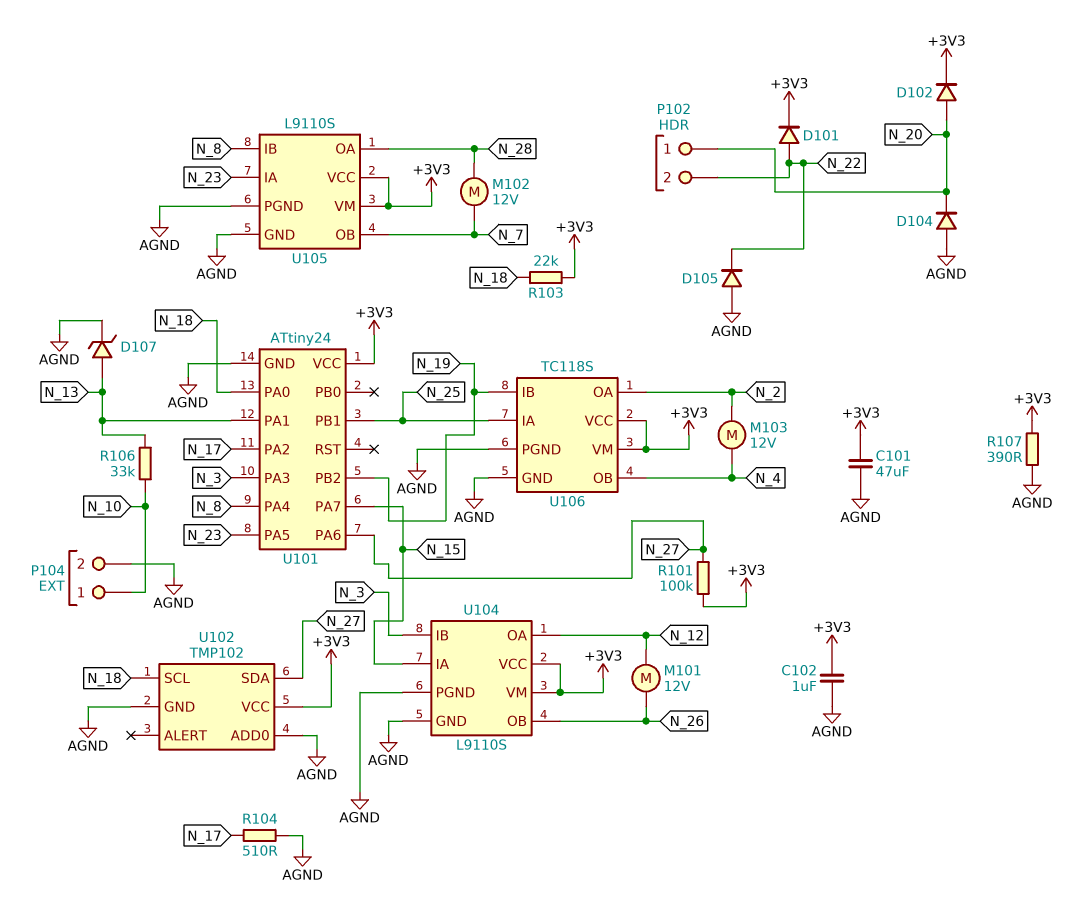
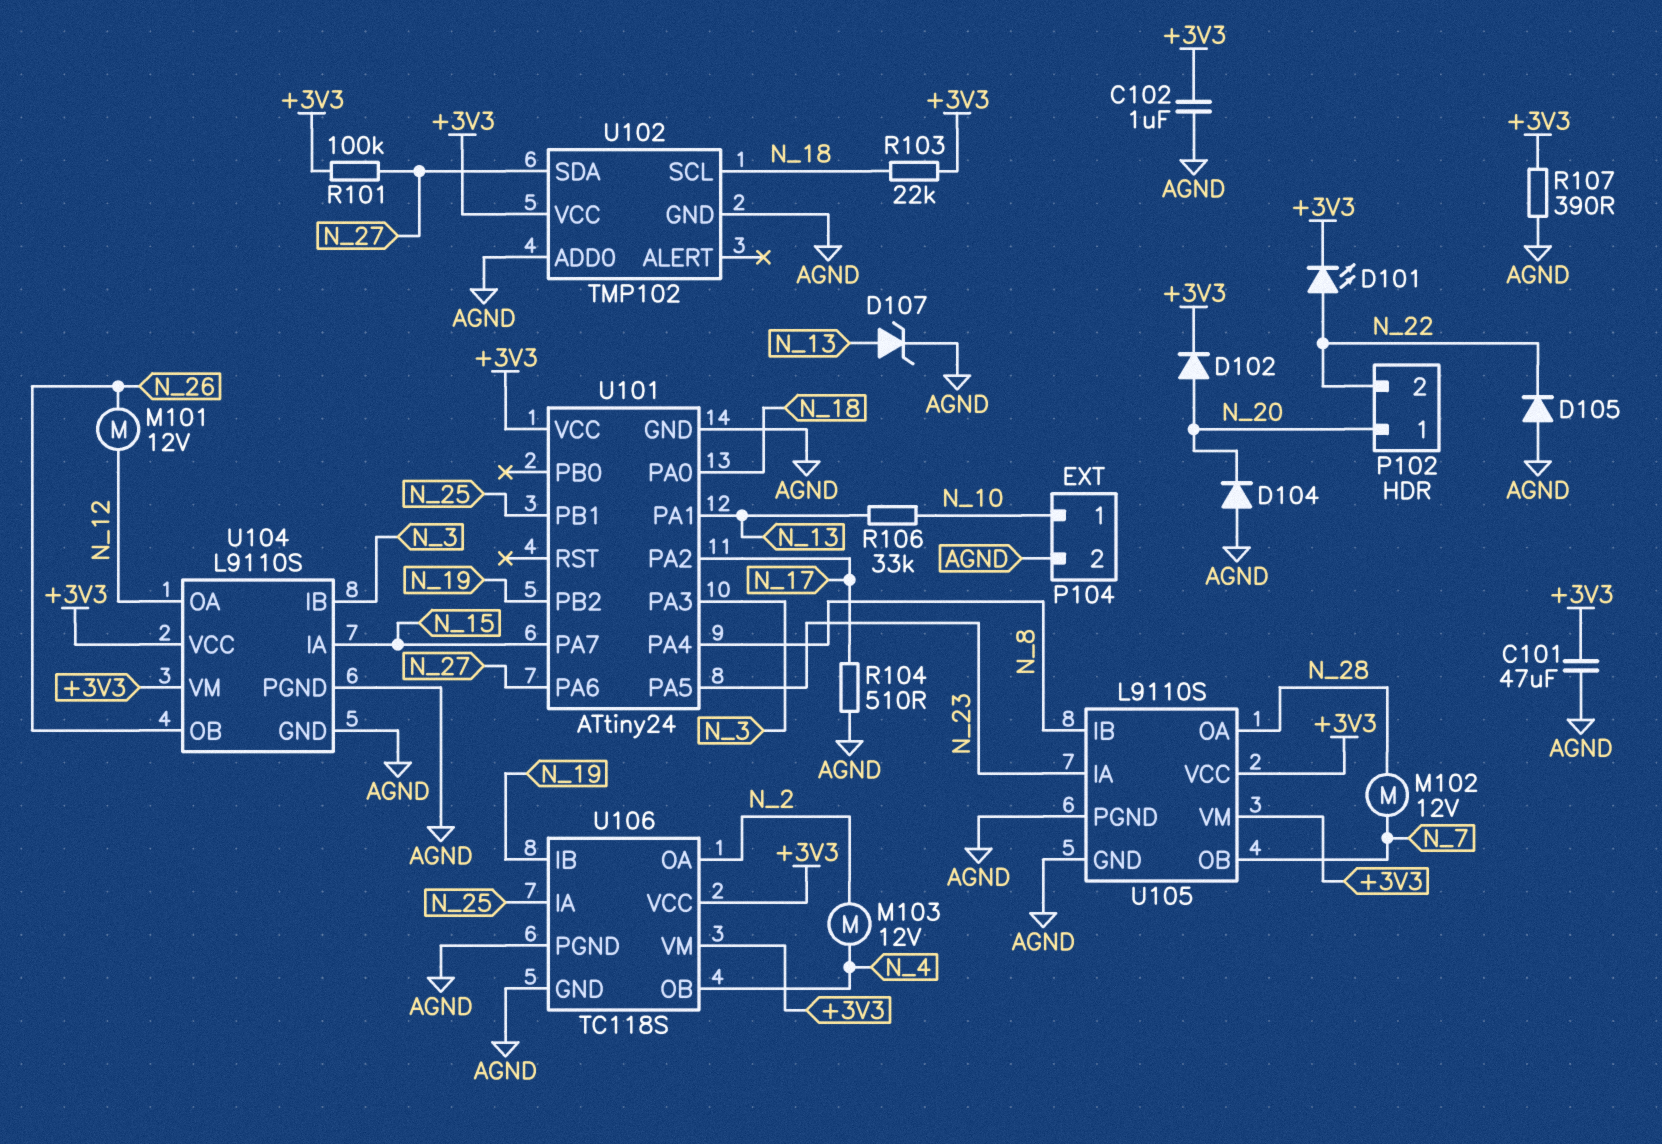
D101: diode (A N_22, K +3V3) -> LED (A N_22, K +3V3)

